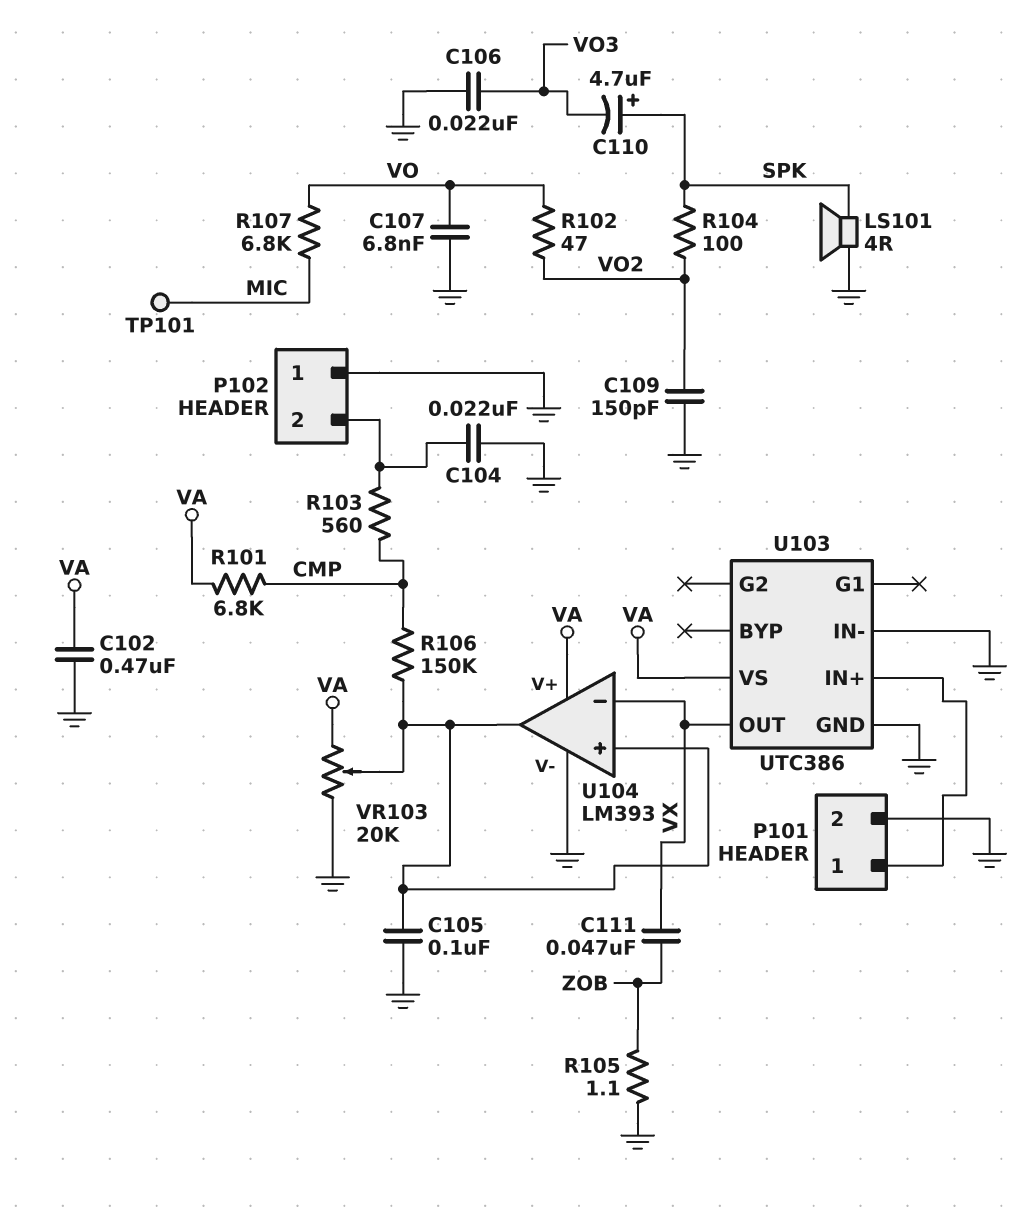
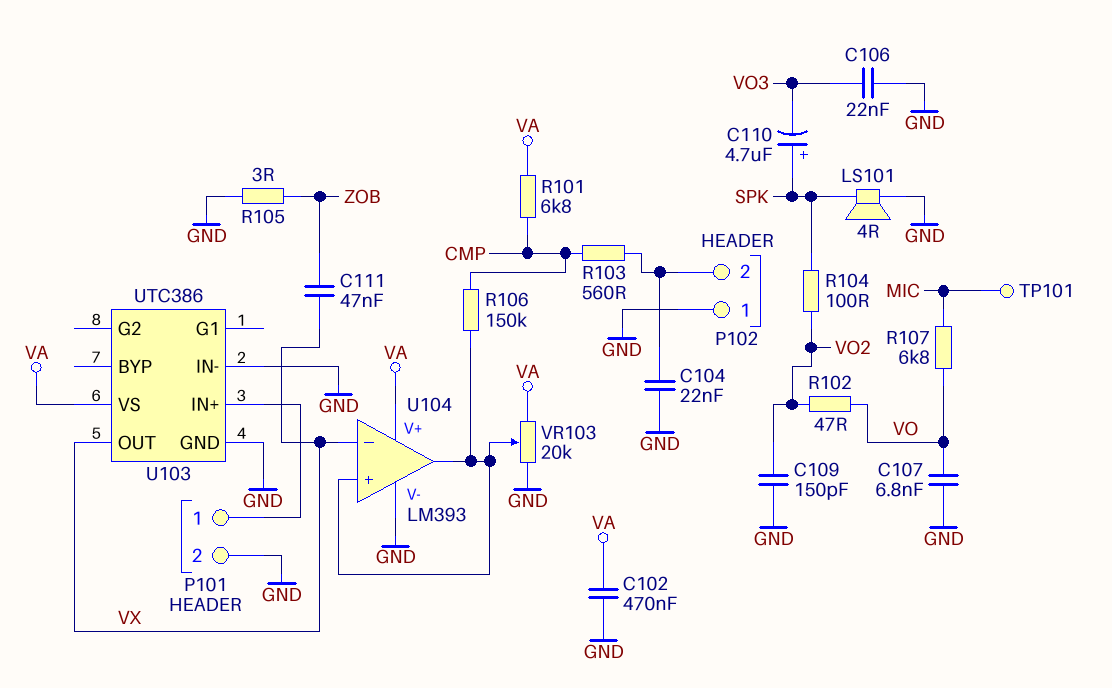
C105: 100nF (GND, U104/in+) -> none
R105: 1.1 (GND, ZOB) -> 3 (GND, ZOB)

